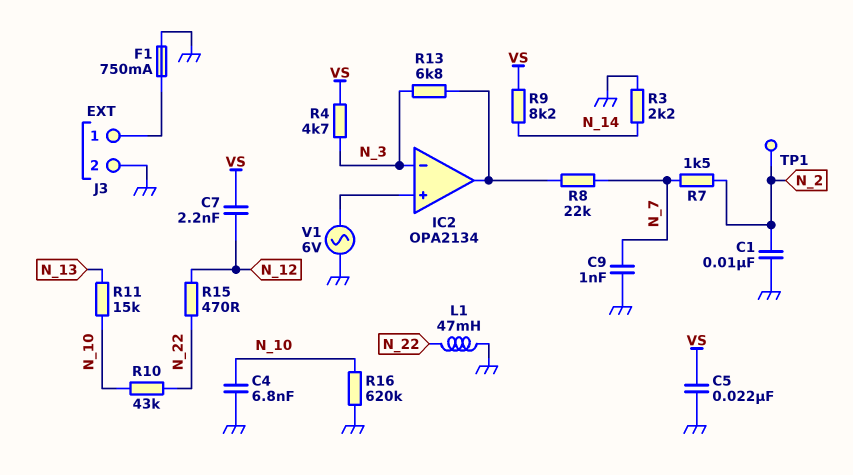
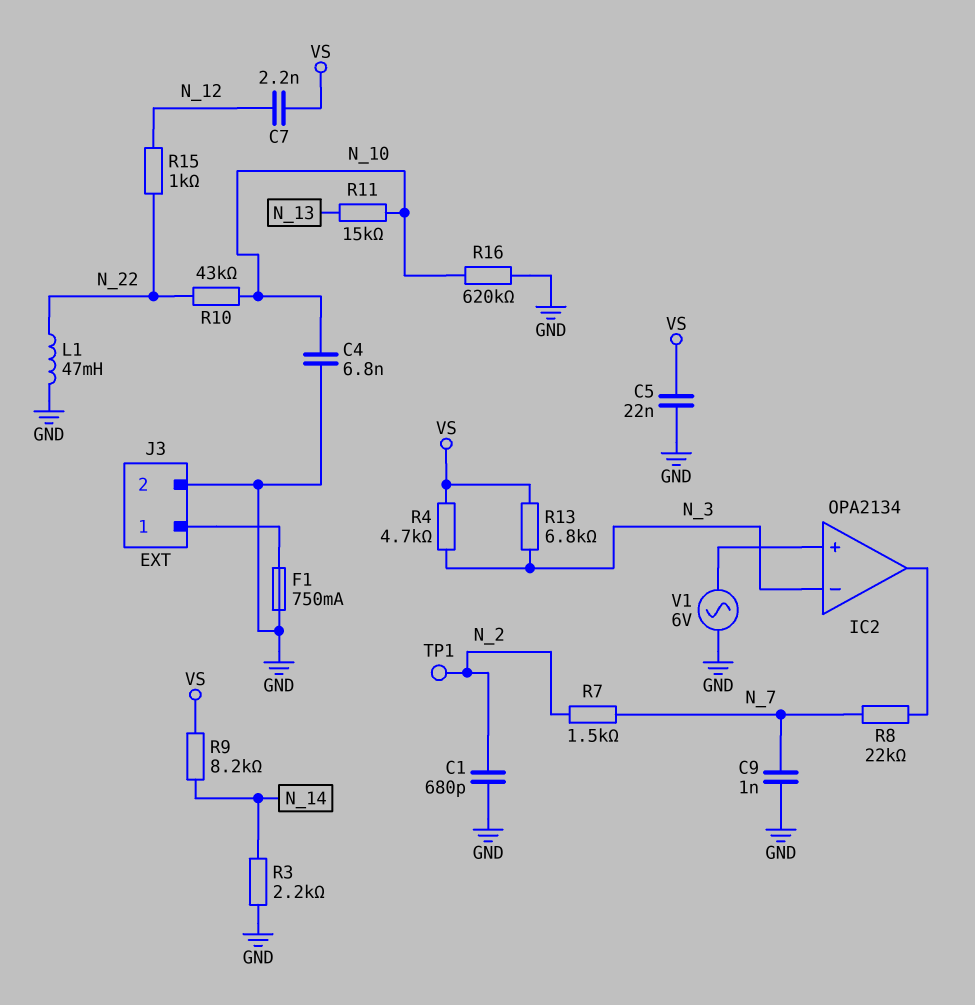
C1: 10nF (GND, N_2) -> 680pF (GND, N_2)
R13: 6.8k (IC2/out, N_3) -> 6.8k (N_3, VS)
R15: 470 (N_12, N_22) -> 1k (N_12, N_22)

